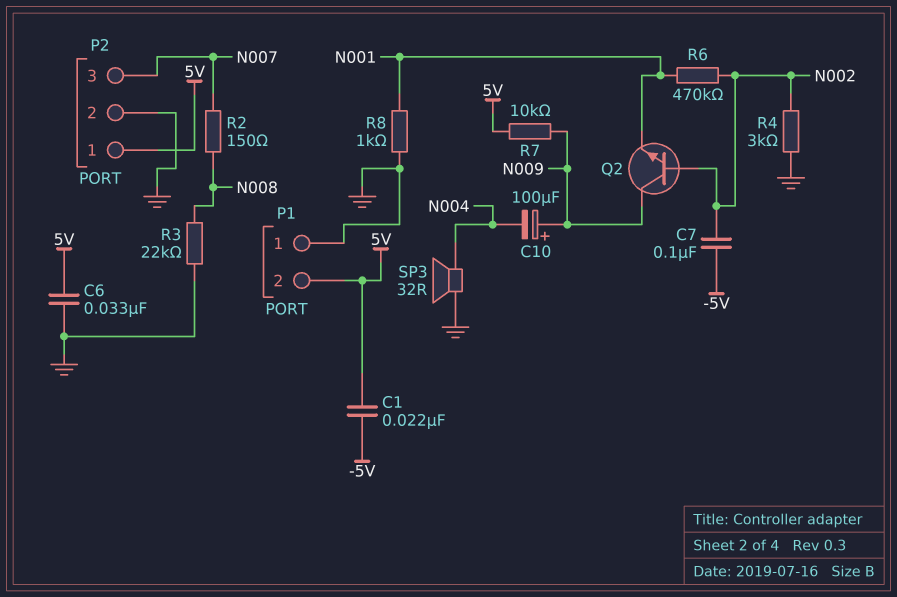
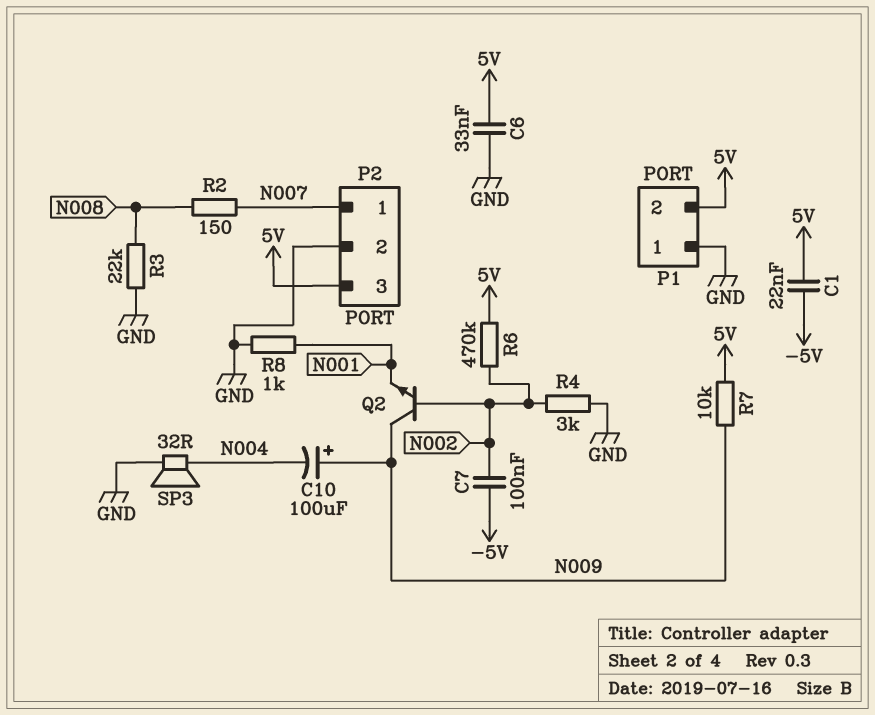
P2 pin 1: 5V -> N007
P2 pin 3: N007 -> 5V
R6: 470k (N001, N002) -> 470k (5V, N002)

